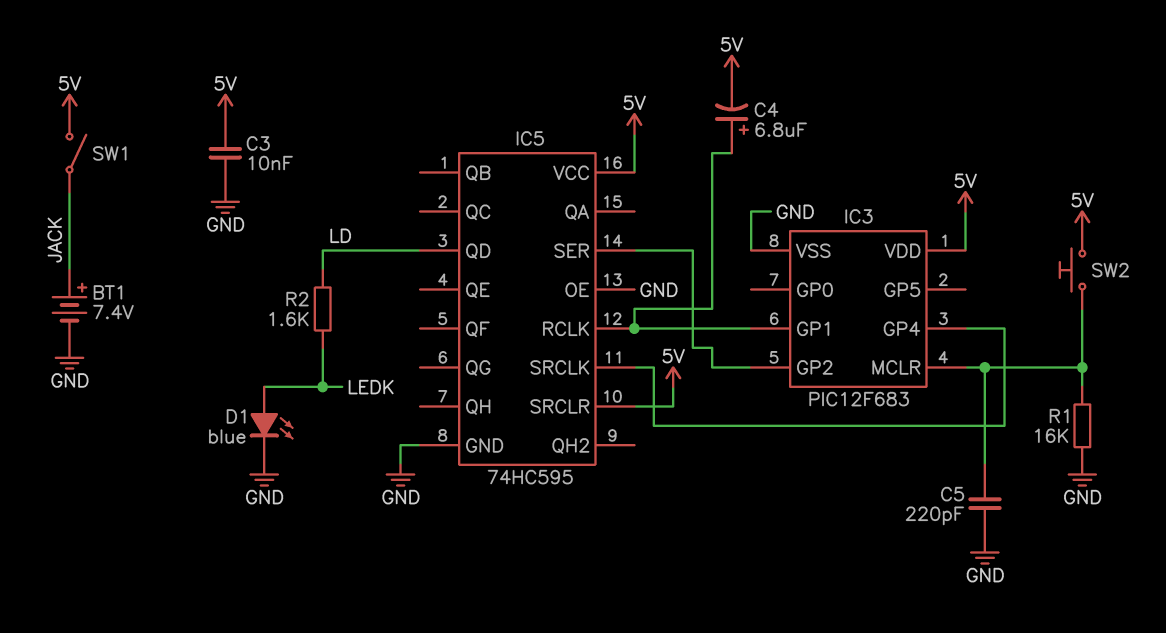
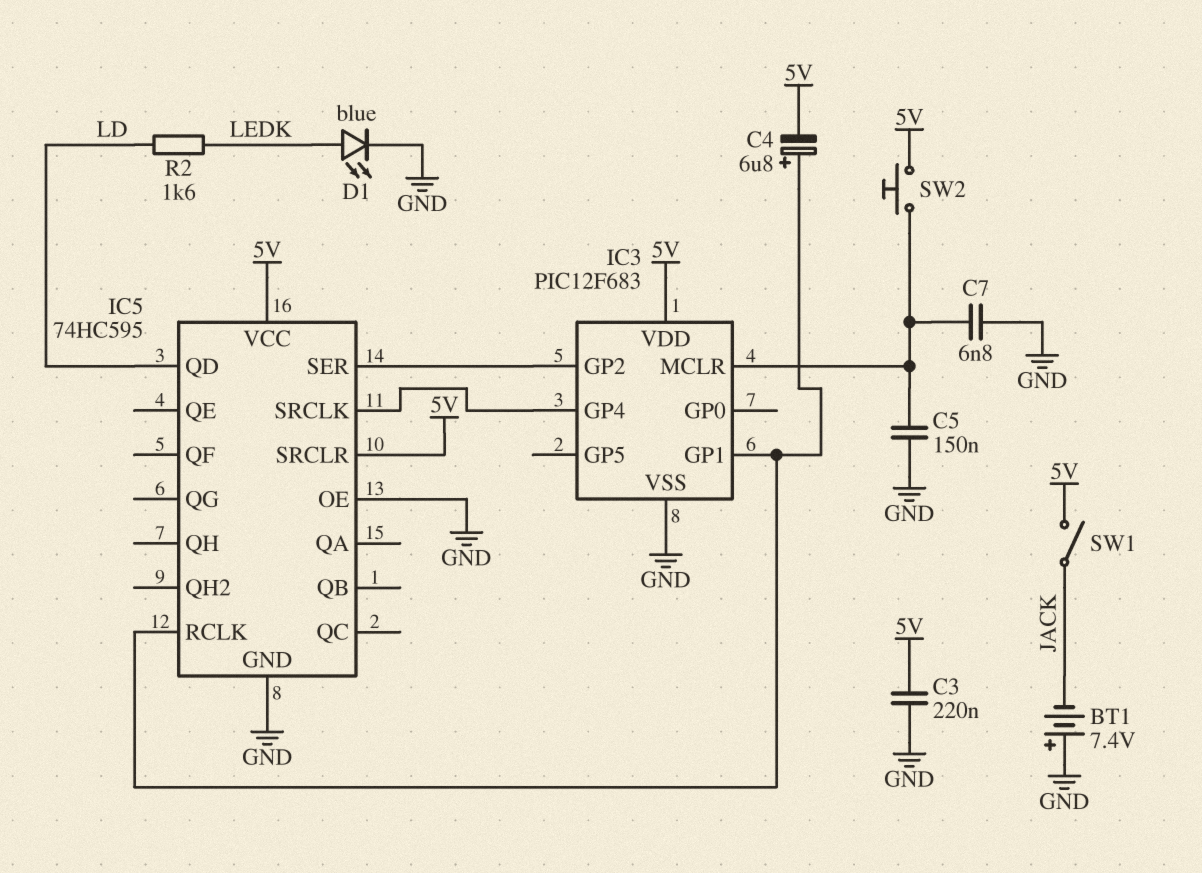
BT1: 7.4V (plus JACK, minus GND) -> 7.4V (plus GND, minus JACK)
C3: 10nF (5V, GND) -> 220nF (5V, GND)
C5: 220pF (GND, IC3/MCLR) -> 150nF (GND, IC3/MCLR)
C7: none -> 6.8nF (GND, IC3/MCLR)
R1: 16k (GND, IC3/MCLR) -> none

